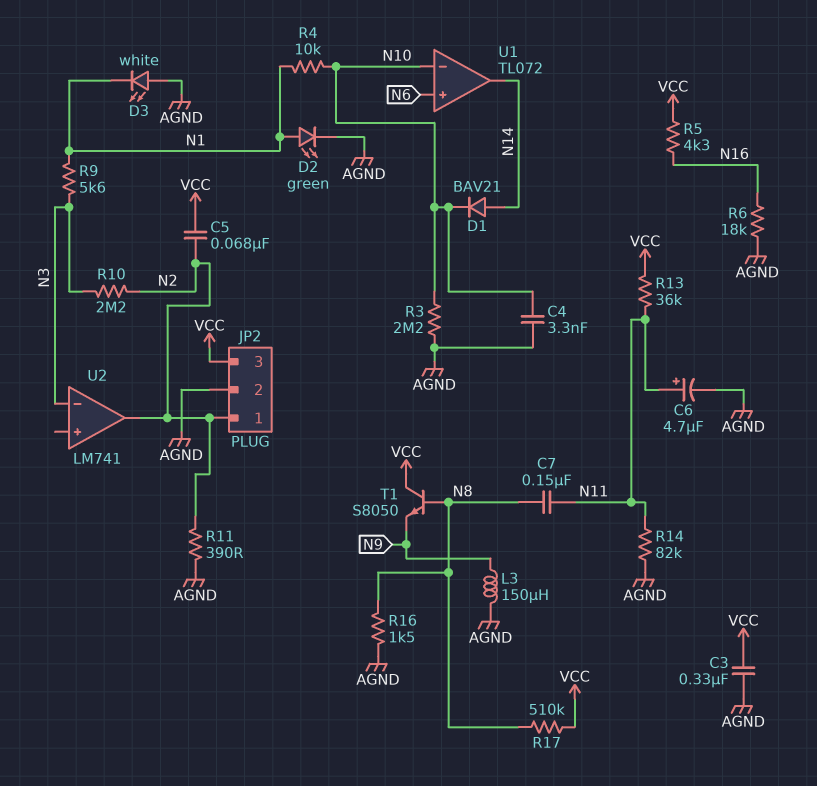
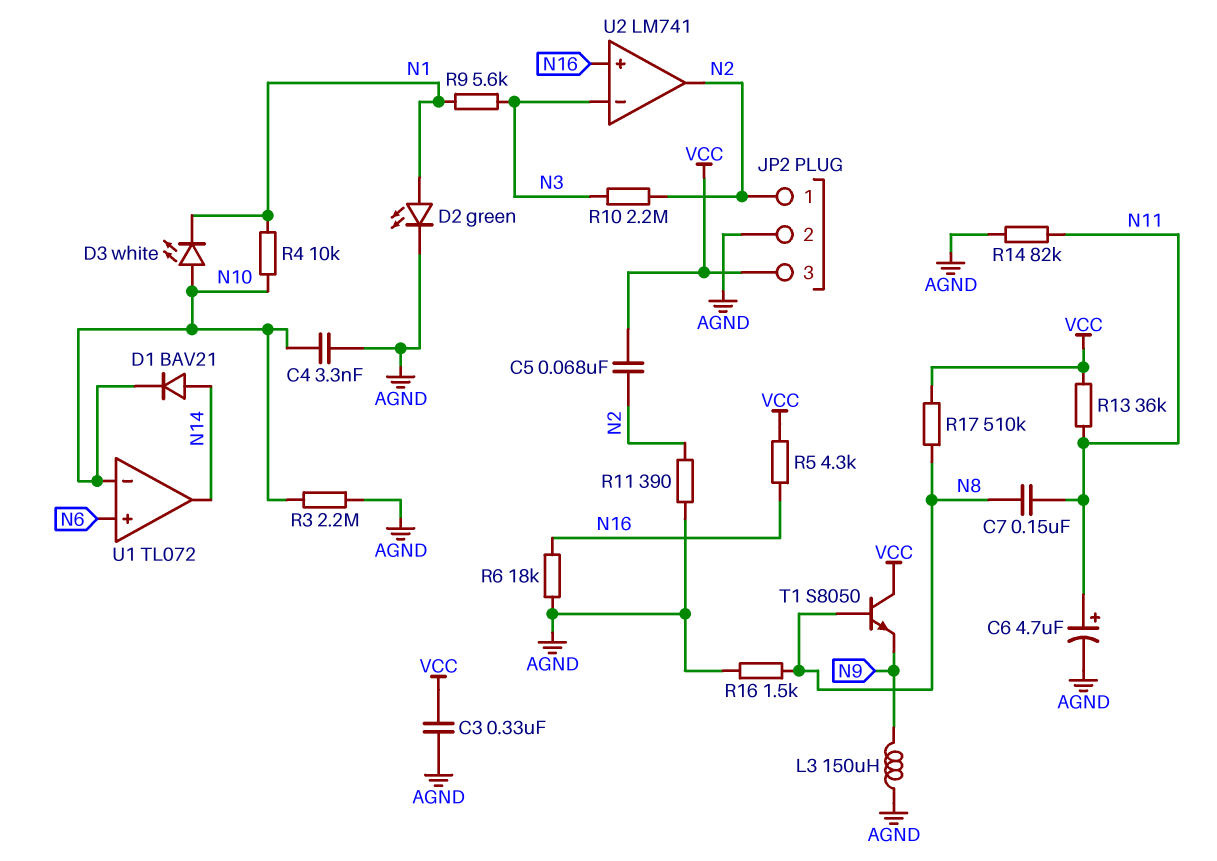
D3: LED white (A AGND, K N1) -> LED white (A N10, K N1)
U2 pin in+: none -> N16

